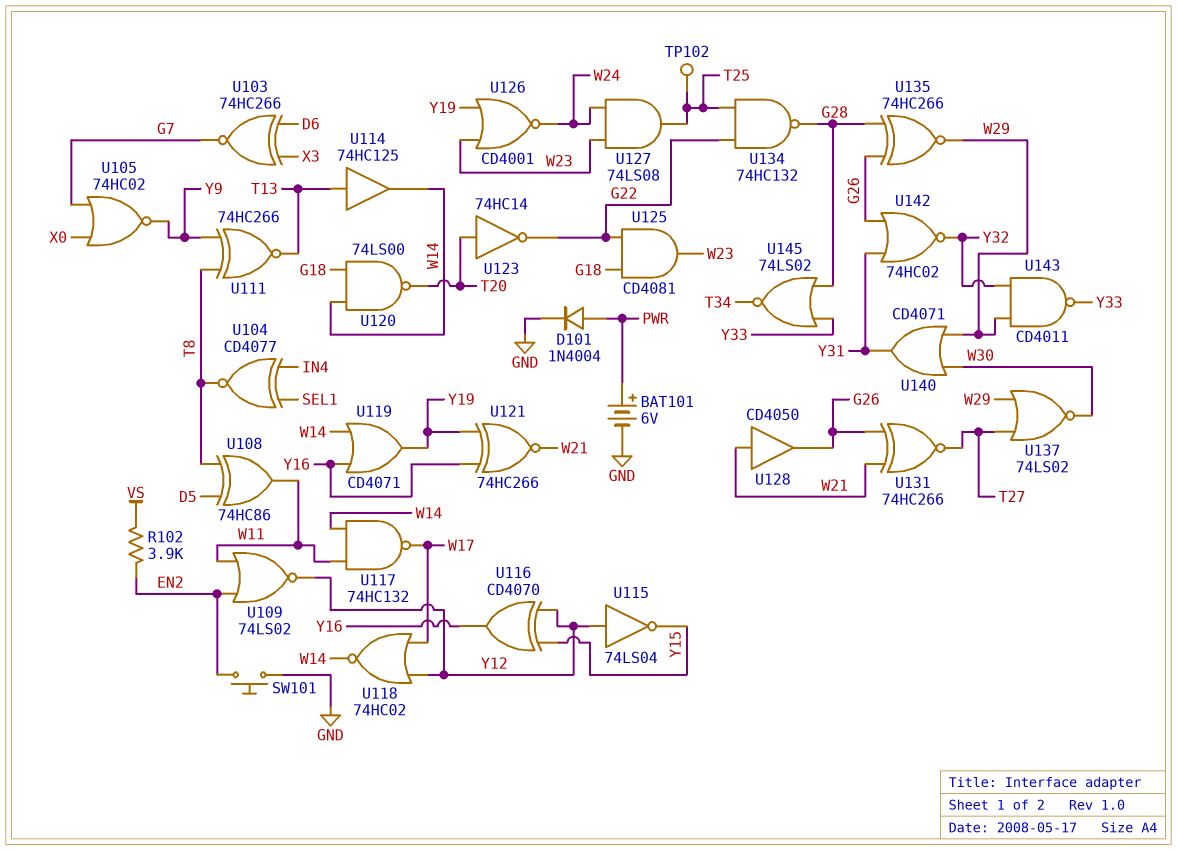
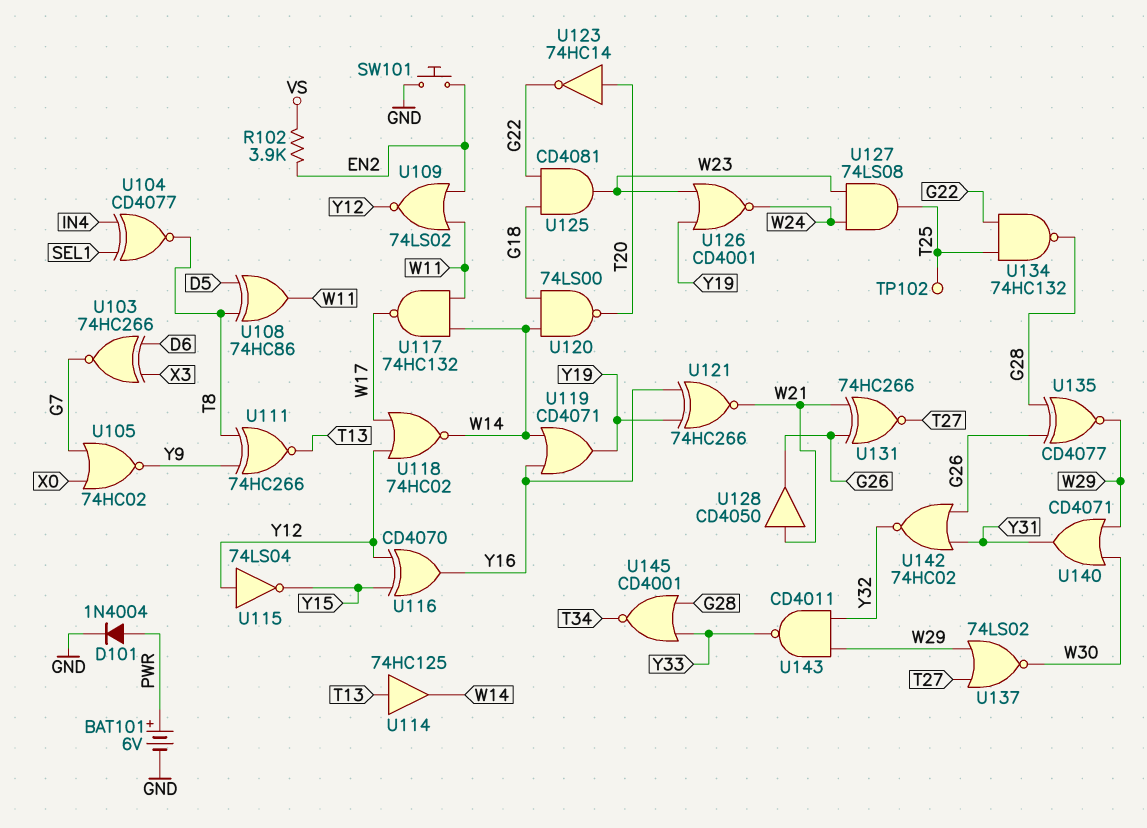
U135: XNOR 74HC266 (in G26, in G28, out W29) -> XNOR CD4077 (in G26, in G28, out W29)
U145: NOR 74LS02 (in G28, in Y33, out T34) -> NOR CD4001 (in G28, in Y33, out T34)

